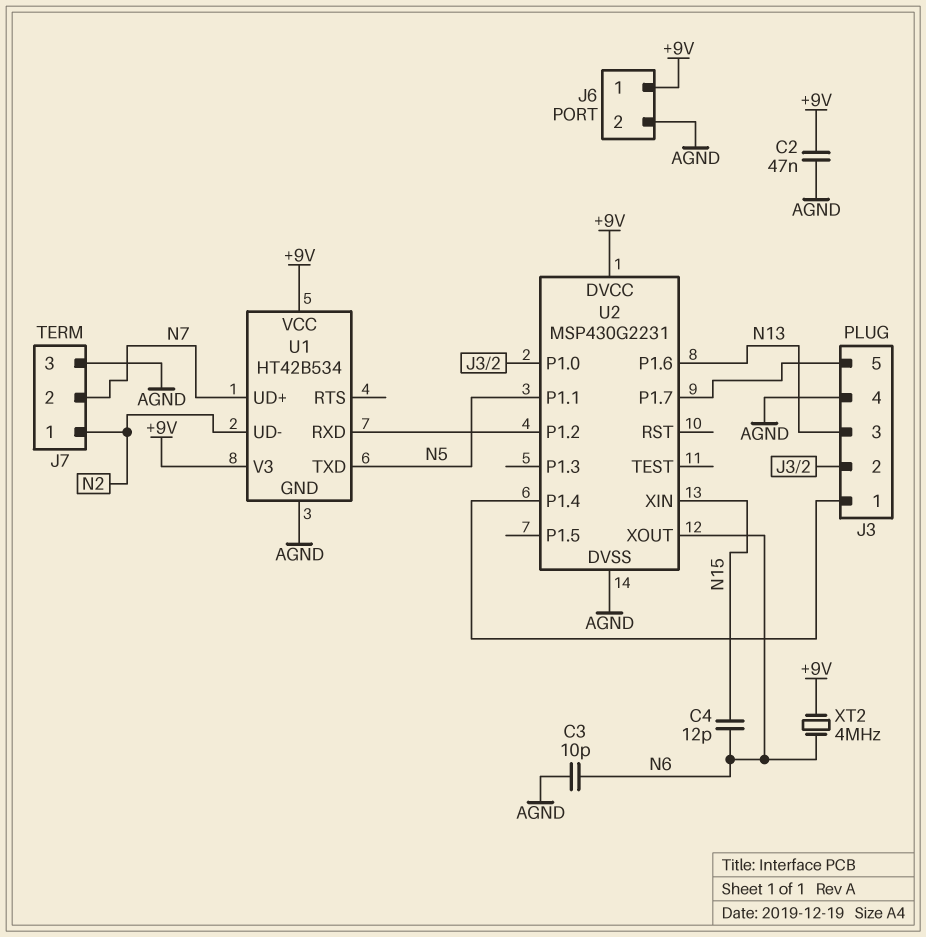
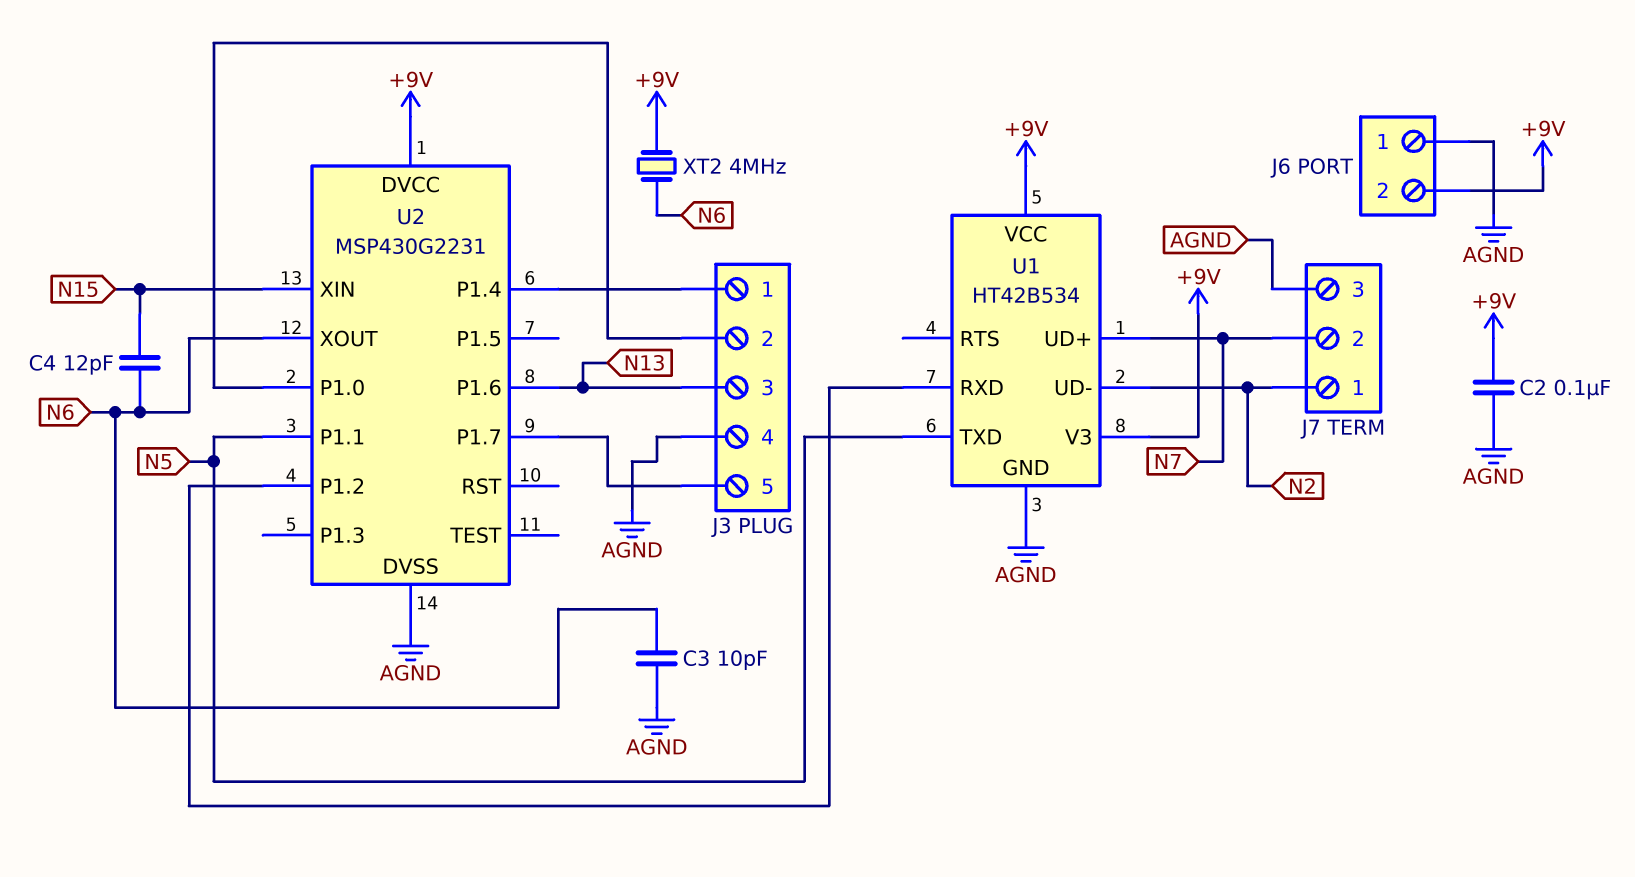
C2: 47nF (+9V, AGND) -> 100nF (+9V, AGND)
J6 pin 1: +9V -> AGND
J6 pin 2: AGND -> +9V

